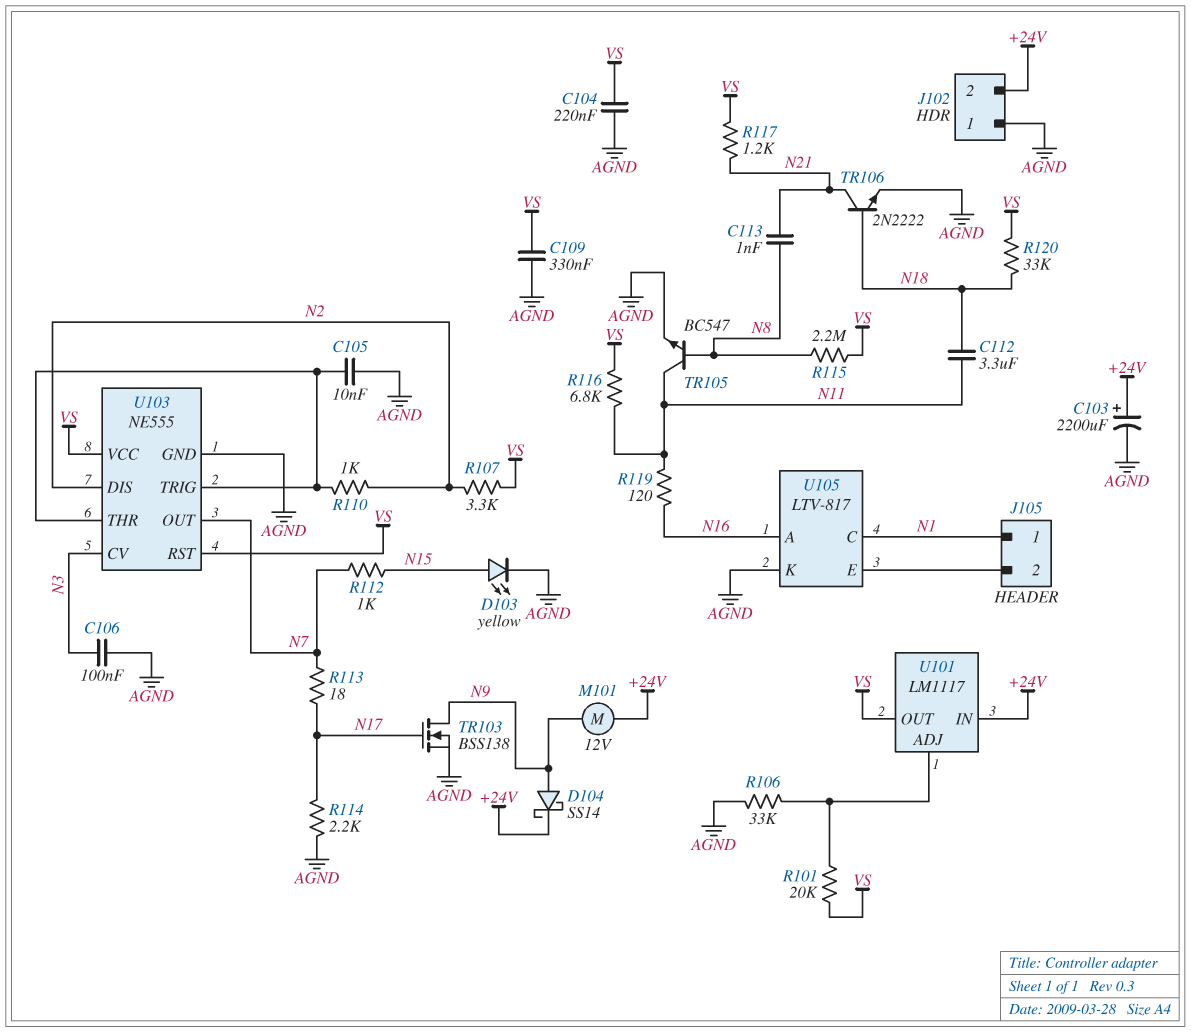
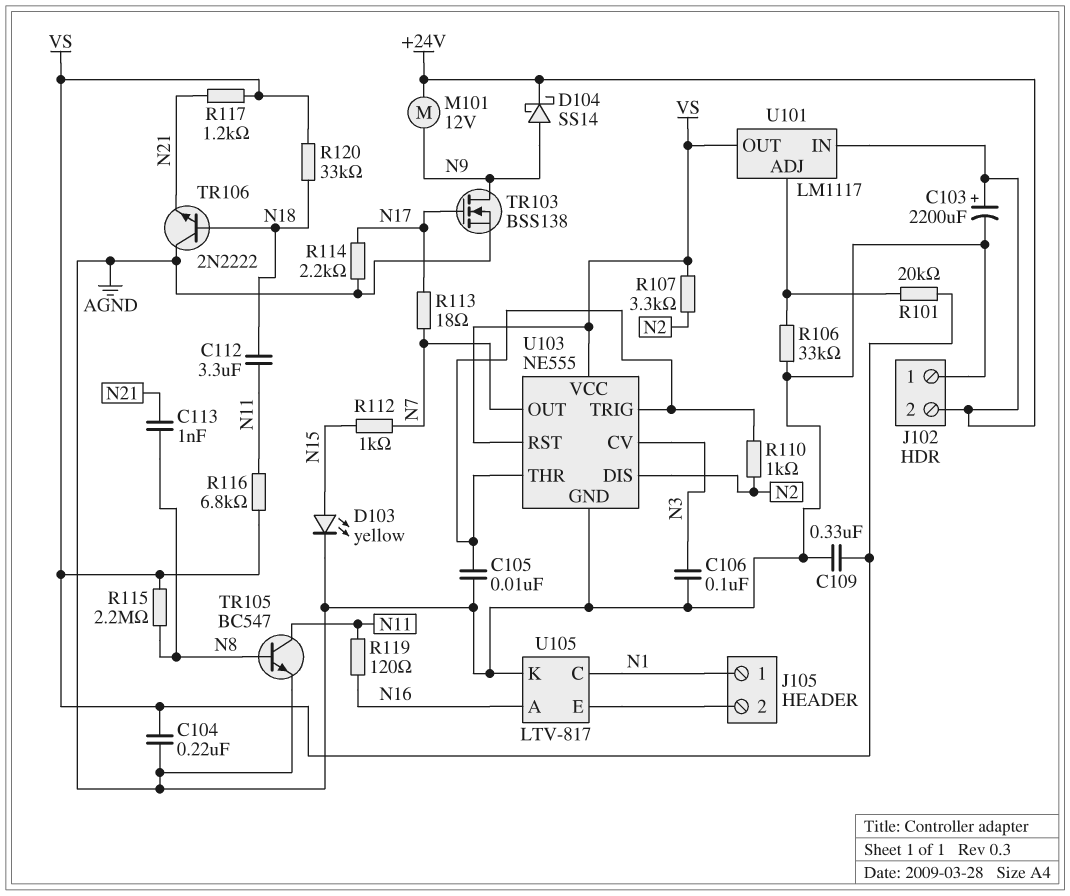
TR106: NPN 2N2222 (B N18, C N21, E AGND) -> NPN 2N2222 (B N18, C AGND, E N21)

